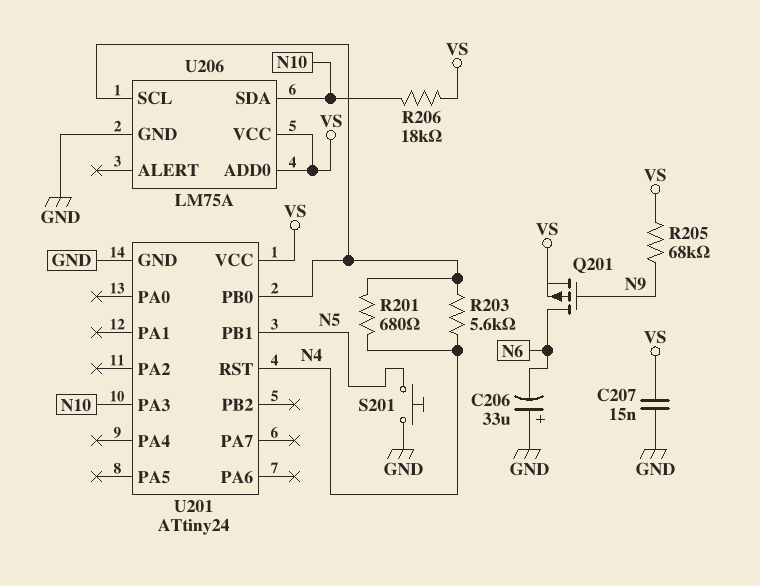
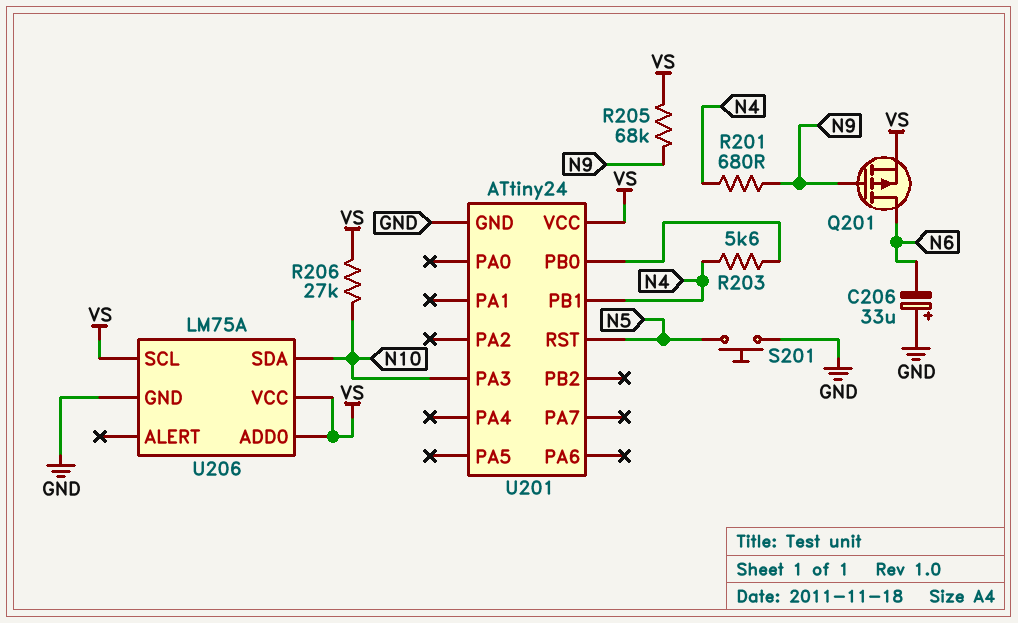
C207: 15nF (GND, VS) -> none
R201: 680 (N4, U201/PB0) -> 680 (N4, N9)
R206: 18k (N10, VS) -> 27k (N10, VS)
U201 pin PB1: N5 -> N4
U201 pin RST: N4 -> N5
U206 pin SCL: U201/PB0 -> VS

